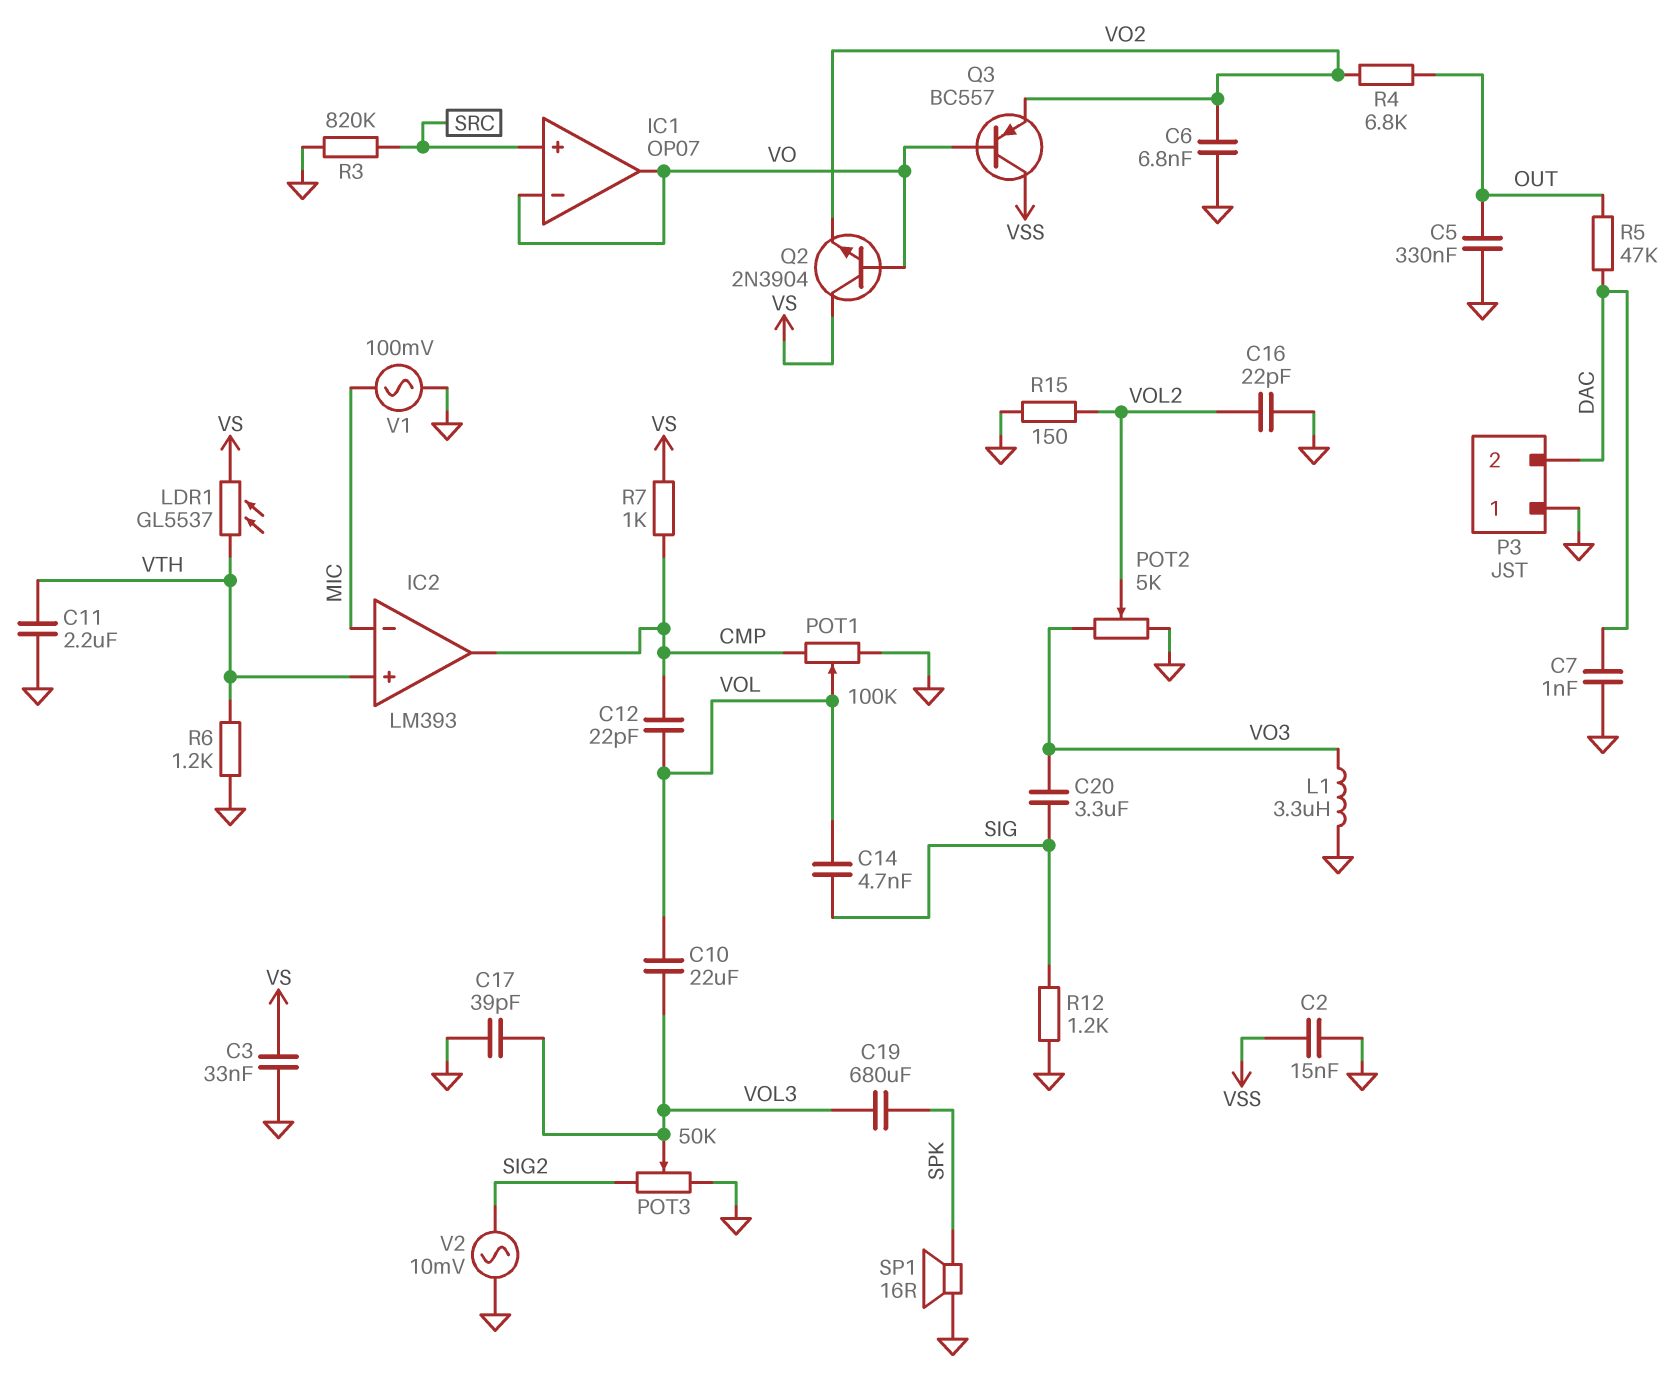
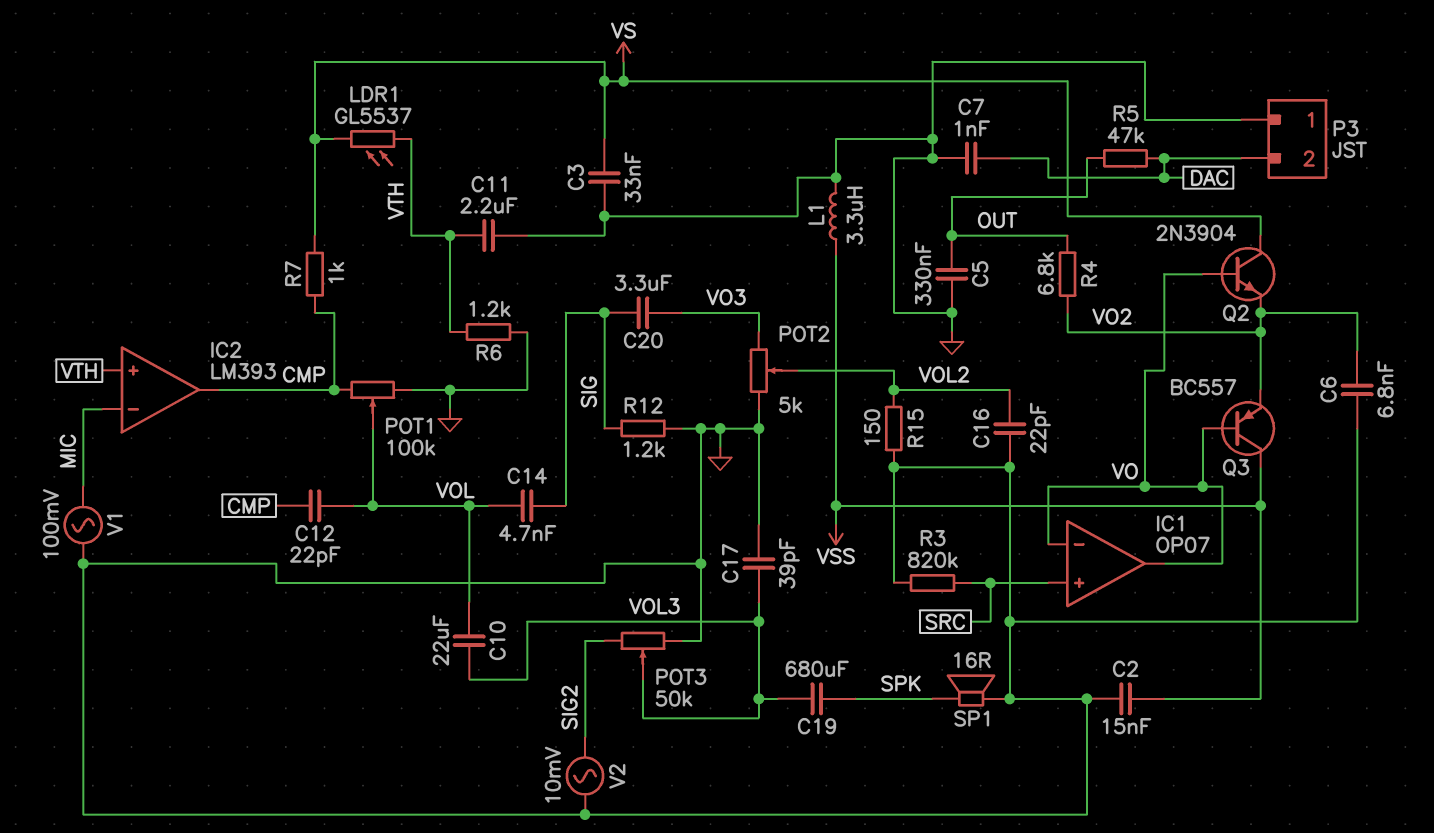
L1: 3.3uH (GND, VO3) -> 3.3uH (GND, VSS)

